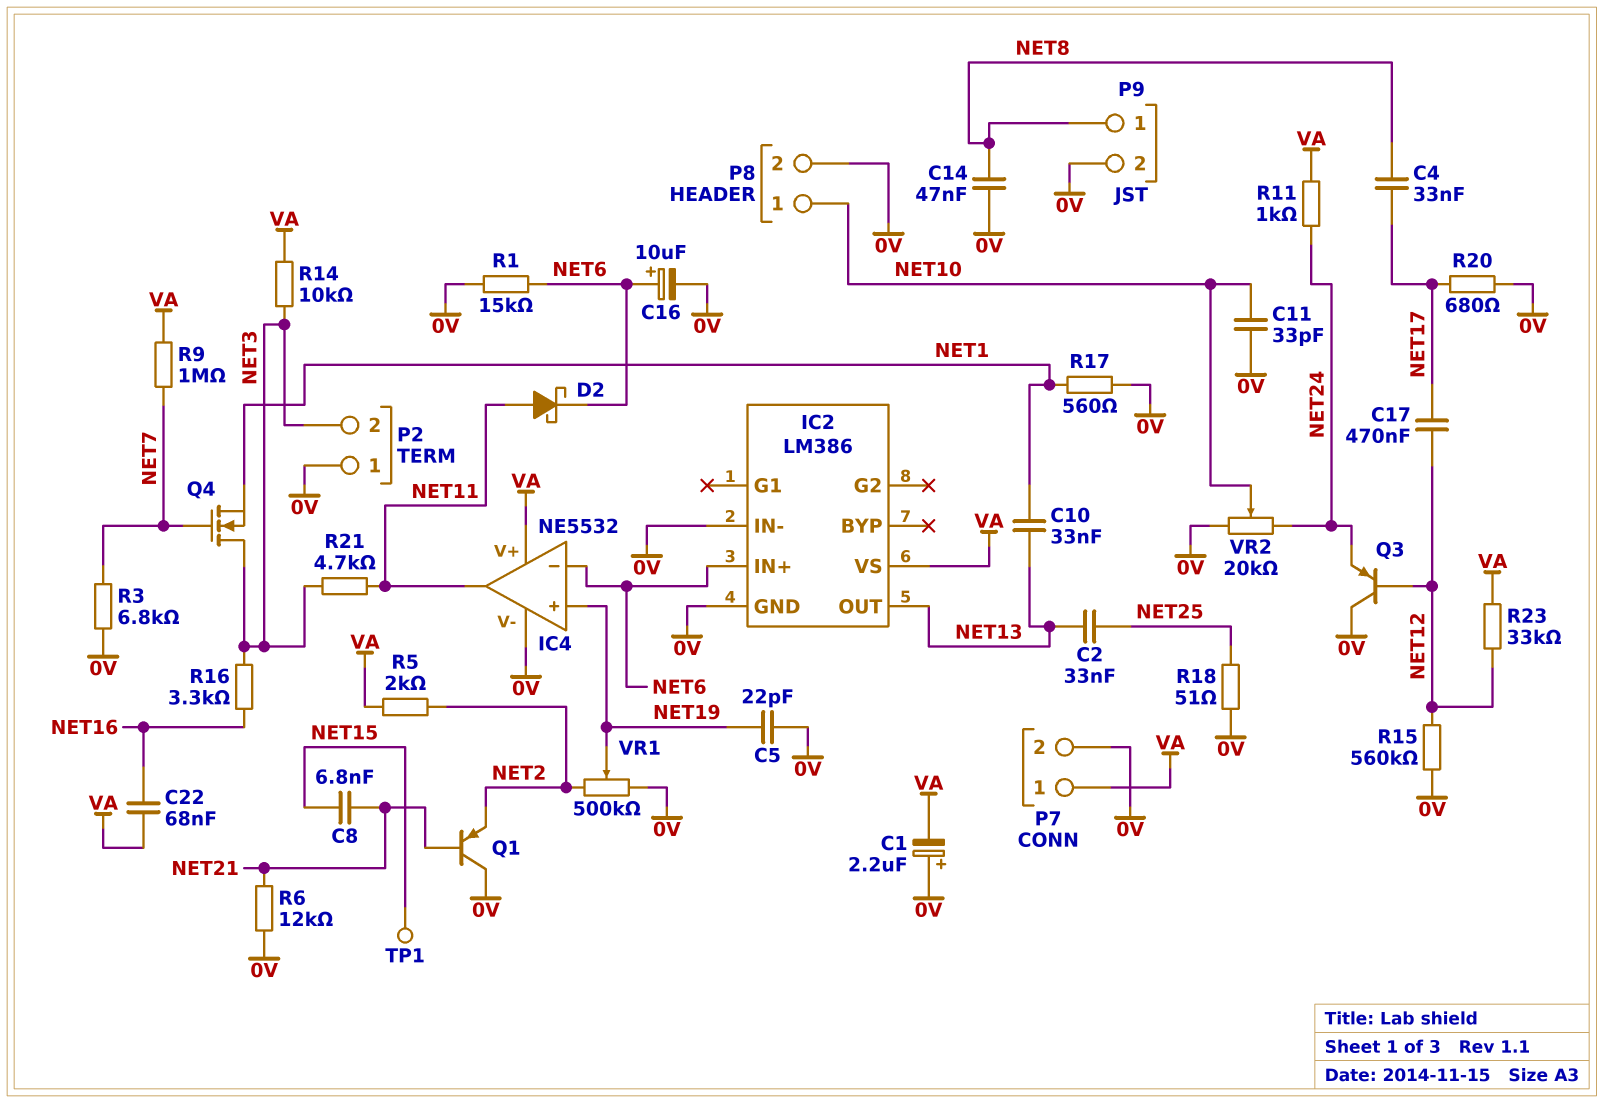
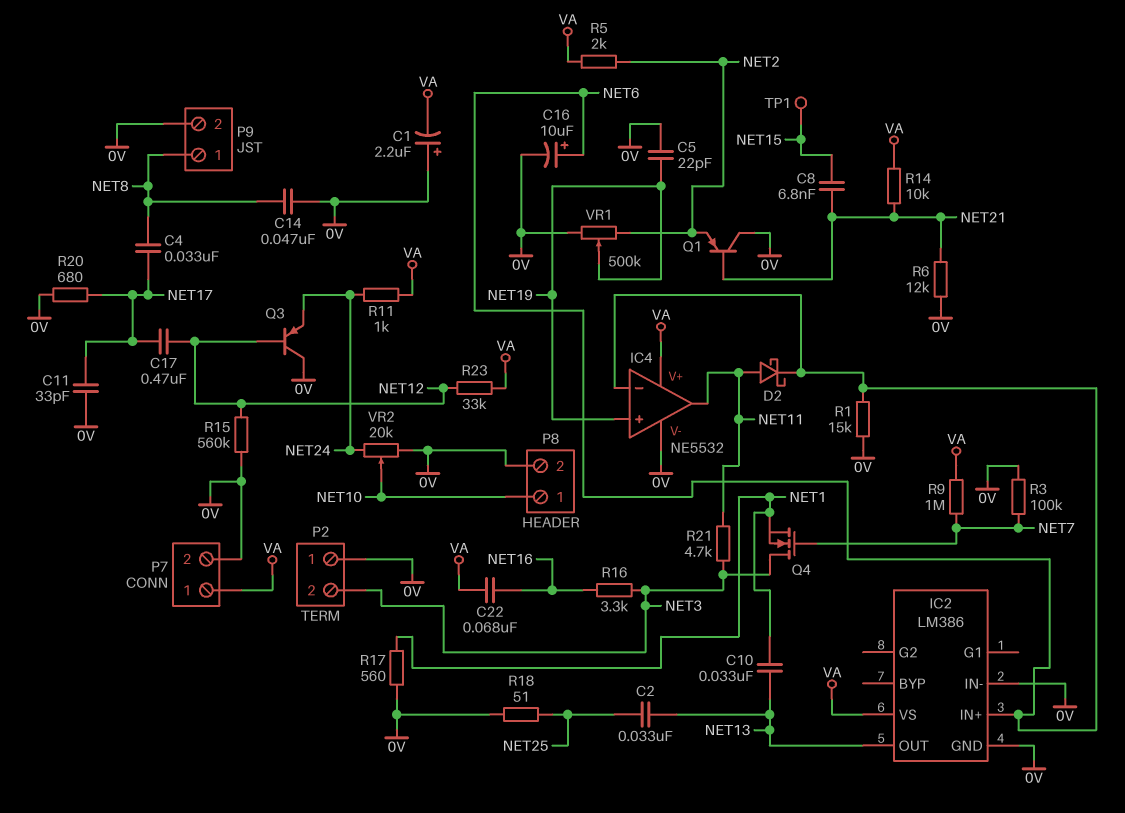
C11: 33pF (0V, NET10) -> 33pF (0V, NET17)
R3: 6.8k (0V, NET7) -> 100k (0V, NET7)
R14: 10k (NET3, VA) -> 10k (NET21, VA)

